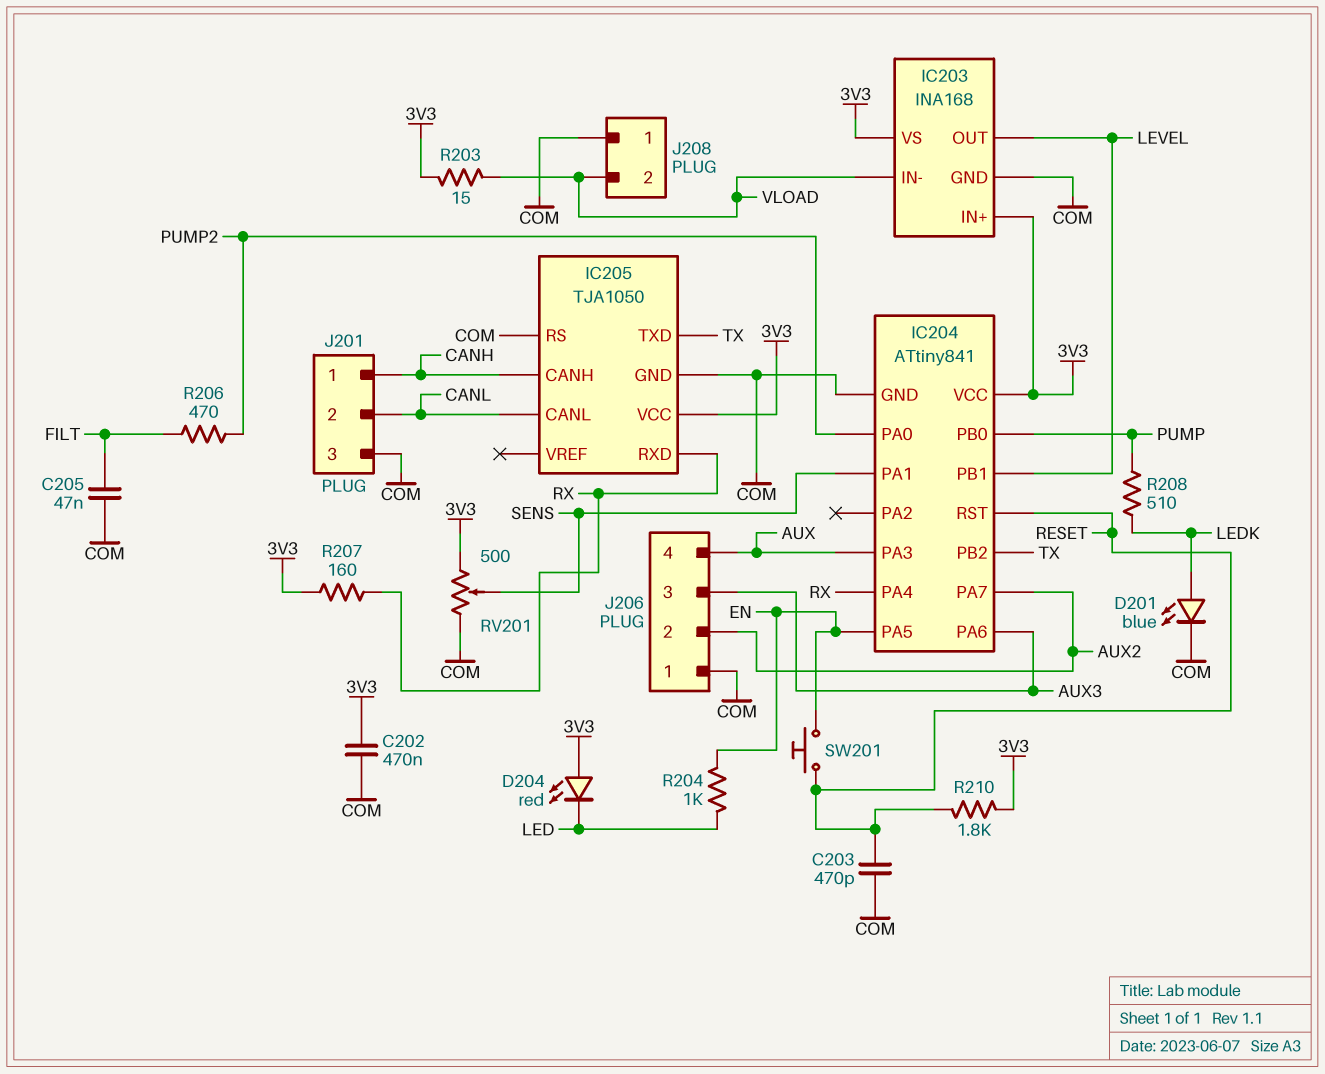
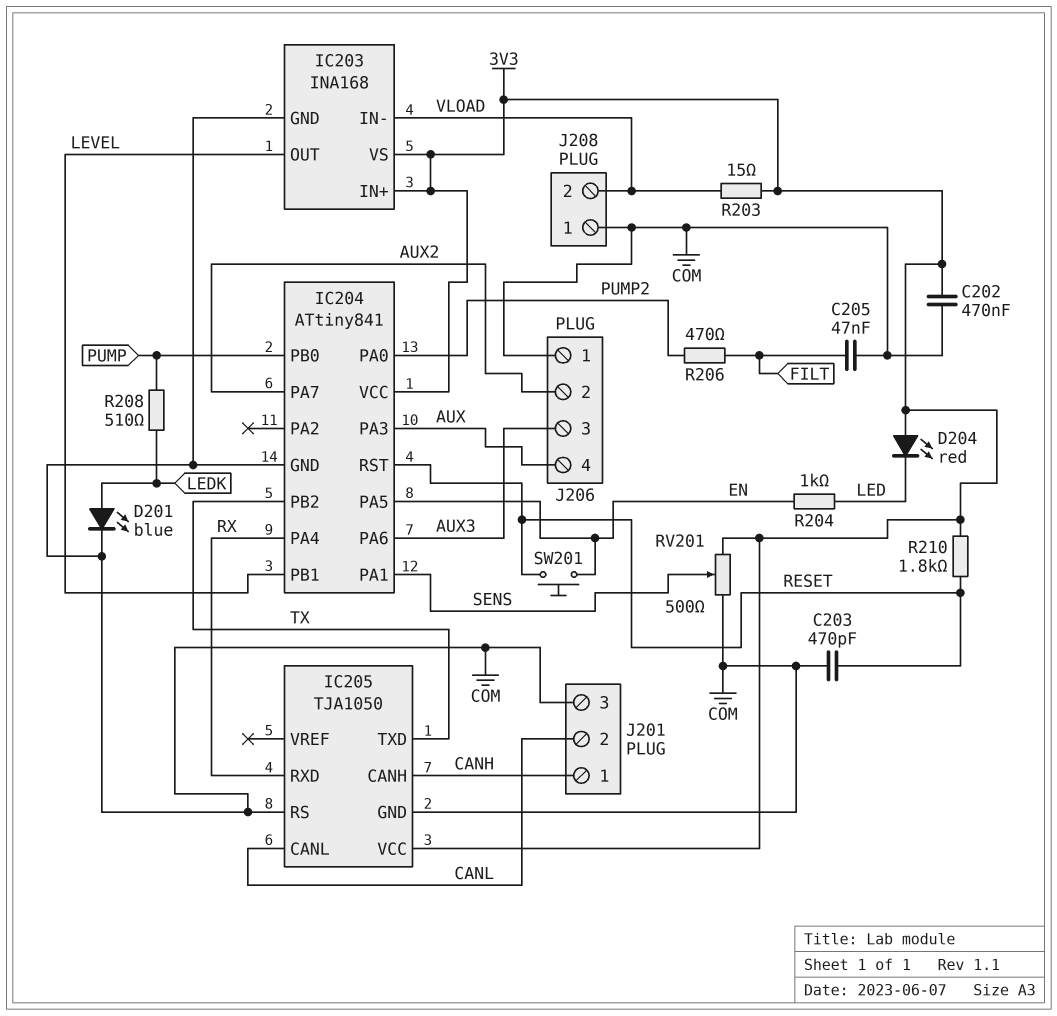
R207: 160 (3V3, RX) -> none

